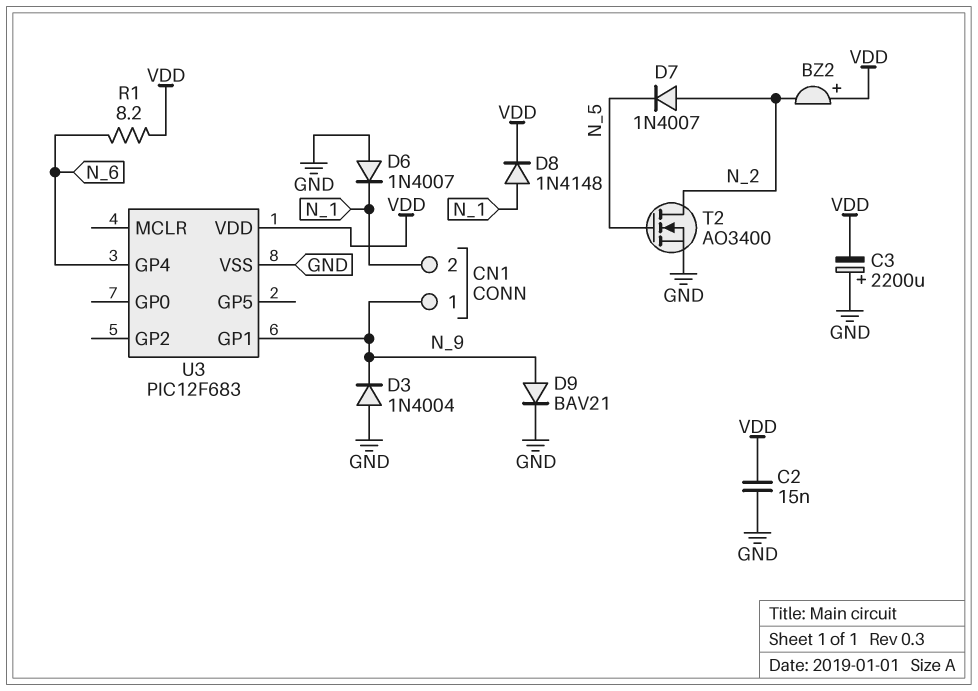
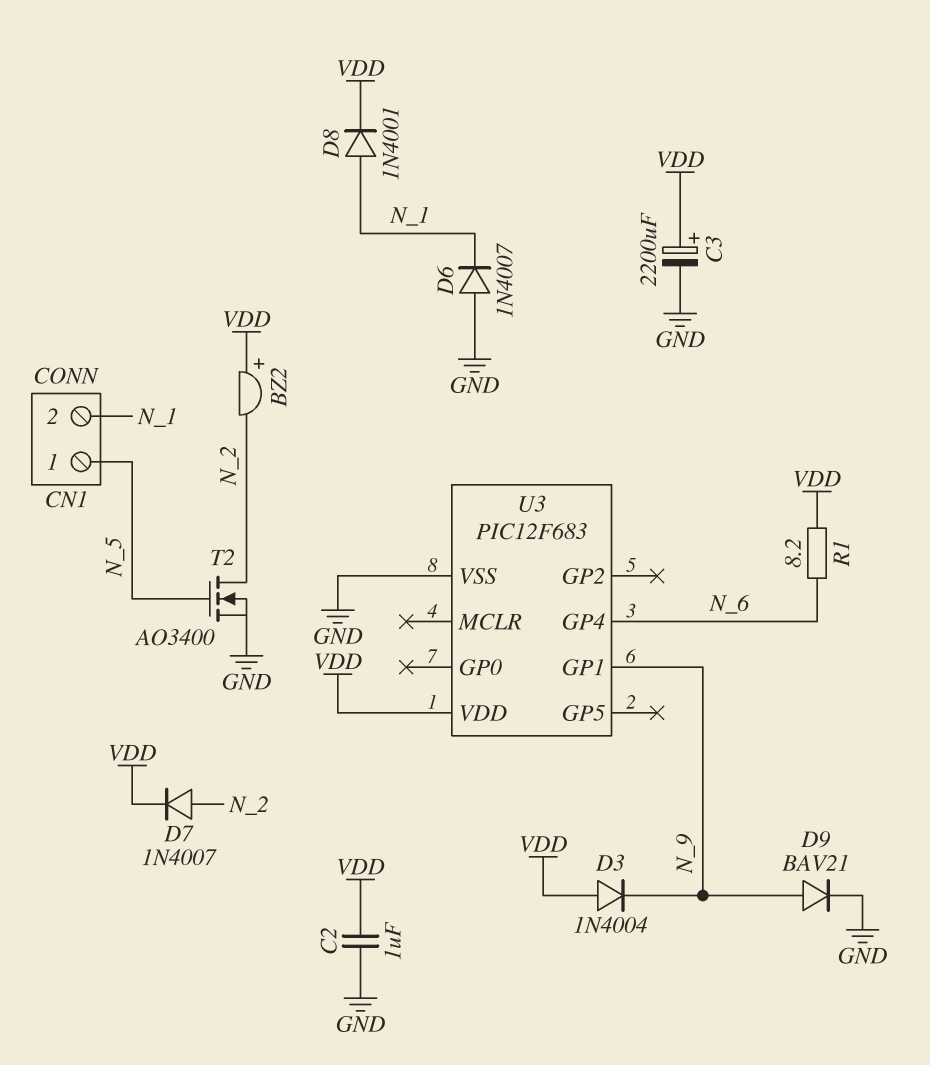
C2: 15nF (GND, VDD) -> 1uF (GND, VDD)
C3: 2200uF (plus GND, minus VDD) -> 2200uF (plus VDD, minus GND)
CN1 pin 1: N_9 -> N_5
D3: diode 1N4004 (A GND, K N_9) -> diode 1N4004 (A VDD, K N_9)
D7: diode 1N4007 (A N_2, K N_5) -> diode 1N4007 (A N_2, K VDD)
D8: diode 1N4148 (A N_1, K VDD) -> diode 1N4001 (A N_1, K VDD)

